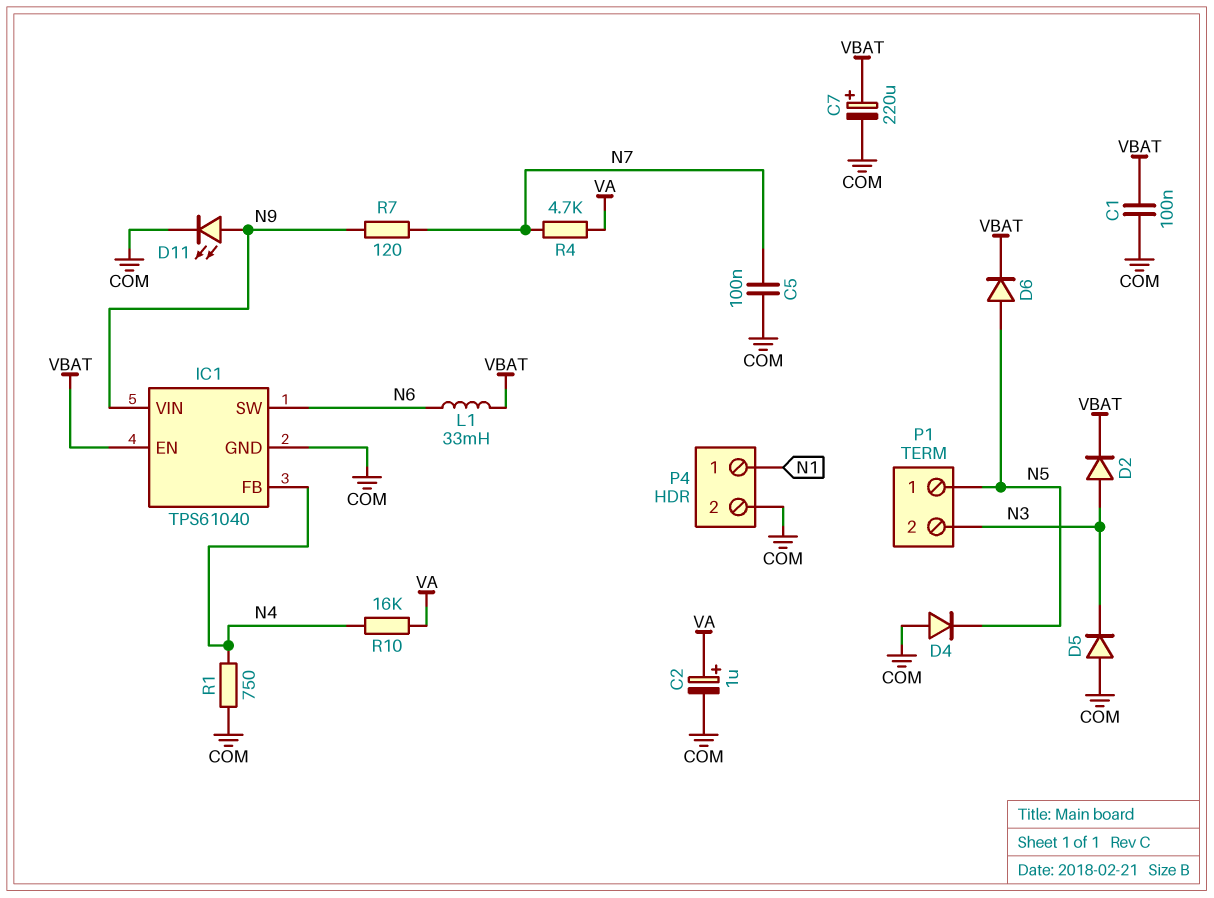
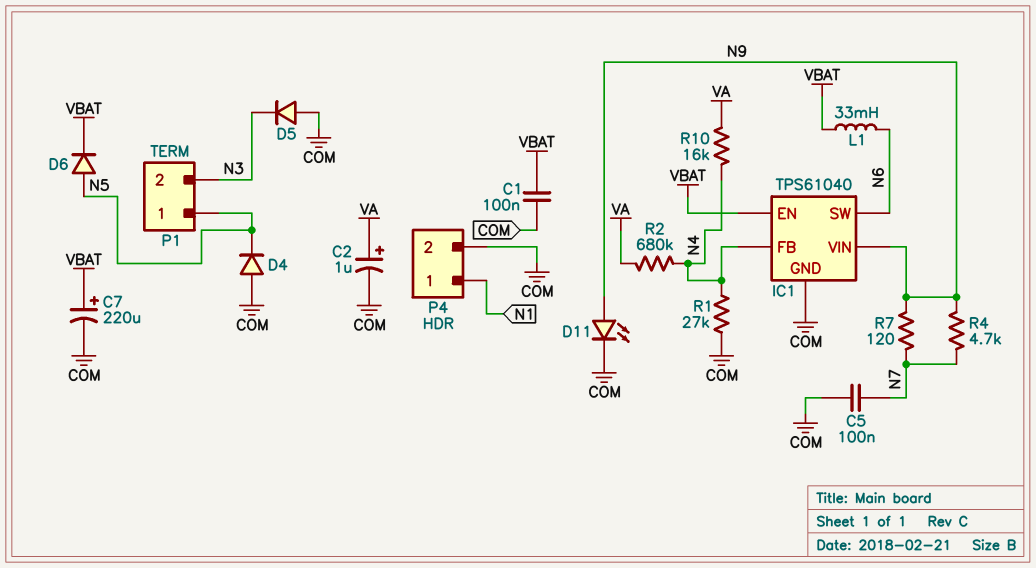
D2: diode (A N3, K VBAT) -> none
R1: 750 (COM, N4) -> 27k (COM, N4)
R2: none -> 680k (N4, VA)
R4: 4.7k (N7, VA) -> 4.7k (N7, N9)

